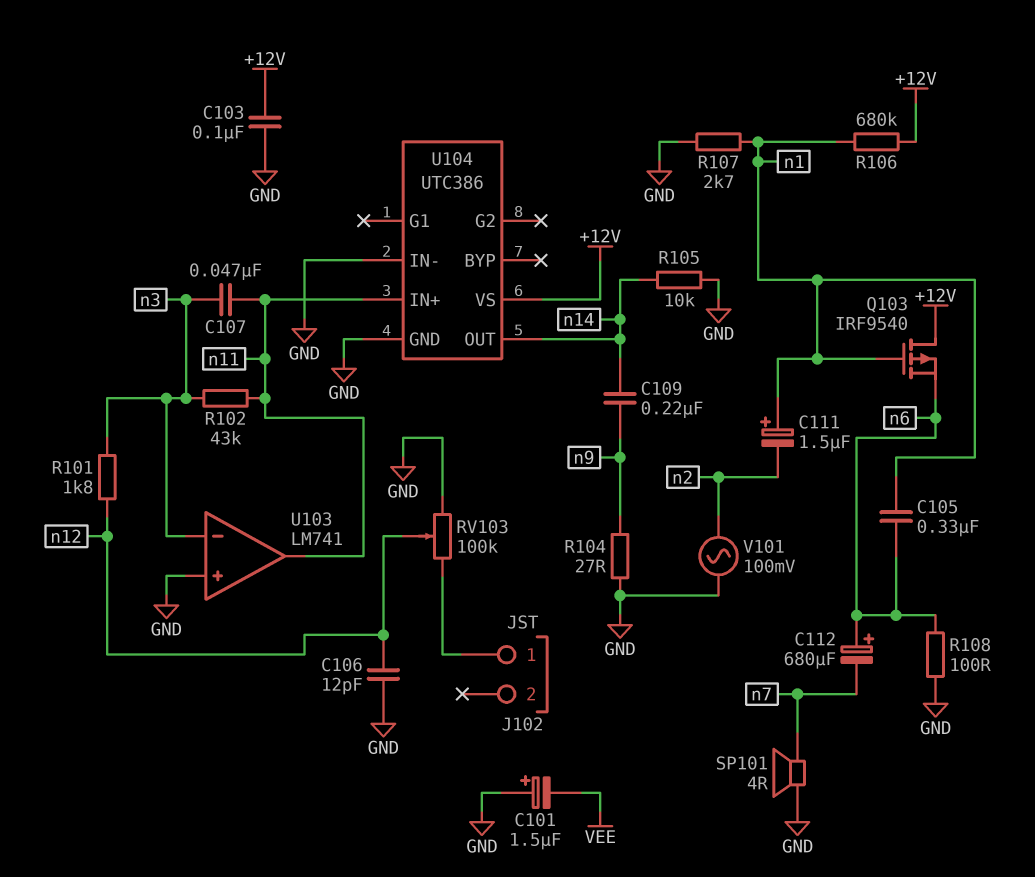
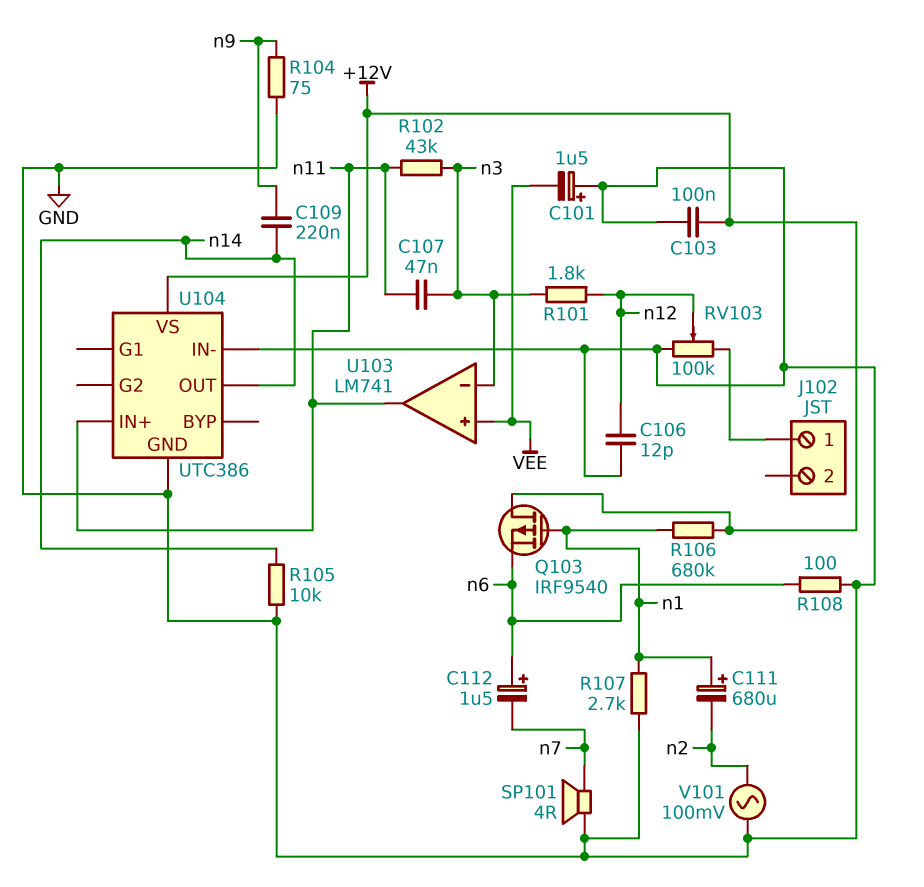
C105: 330nF (n1, n6) -> none
C111: 1.5uF (plus n1, minus n2) -> 680uF (plus n1, minus n2)
C112: 680uF (plus n6, minus n7) -> 1.5uF (plus n6, minus n7)
R104: 27 (GND, n9) -> 75 (GND, n9)
U103 pin in+: GND -> VEE

